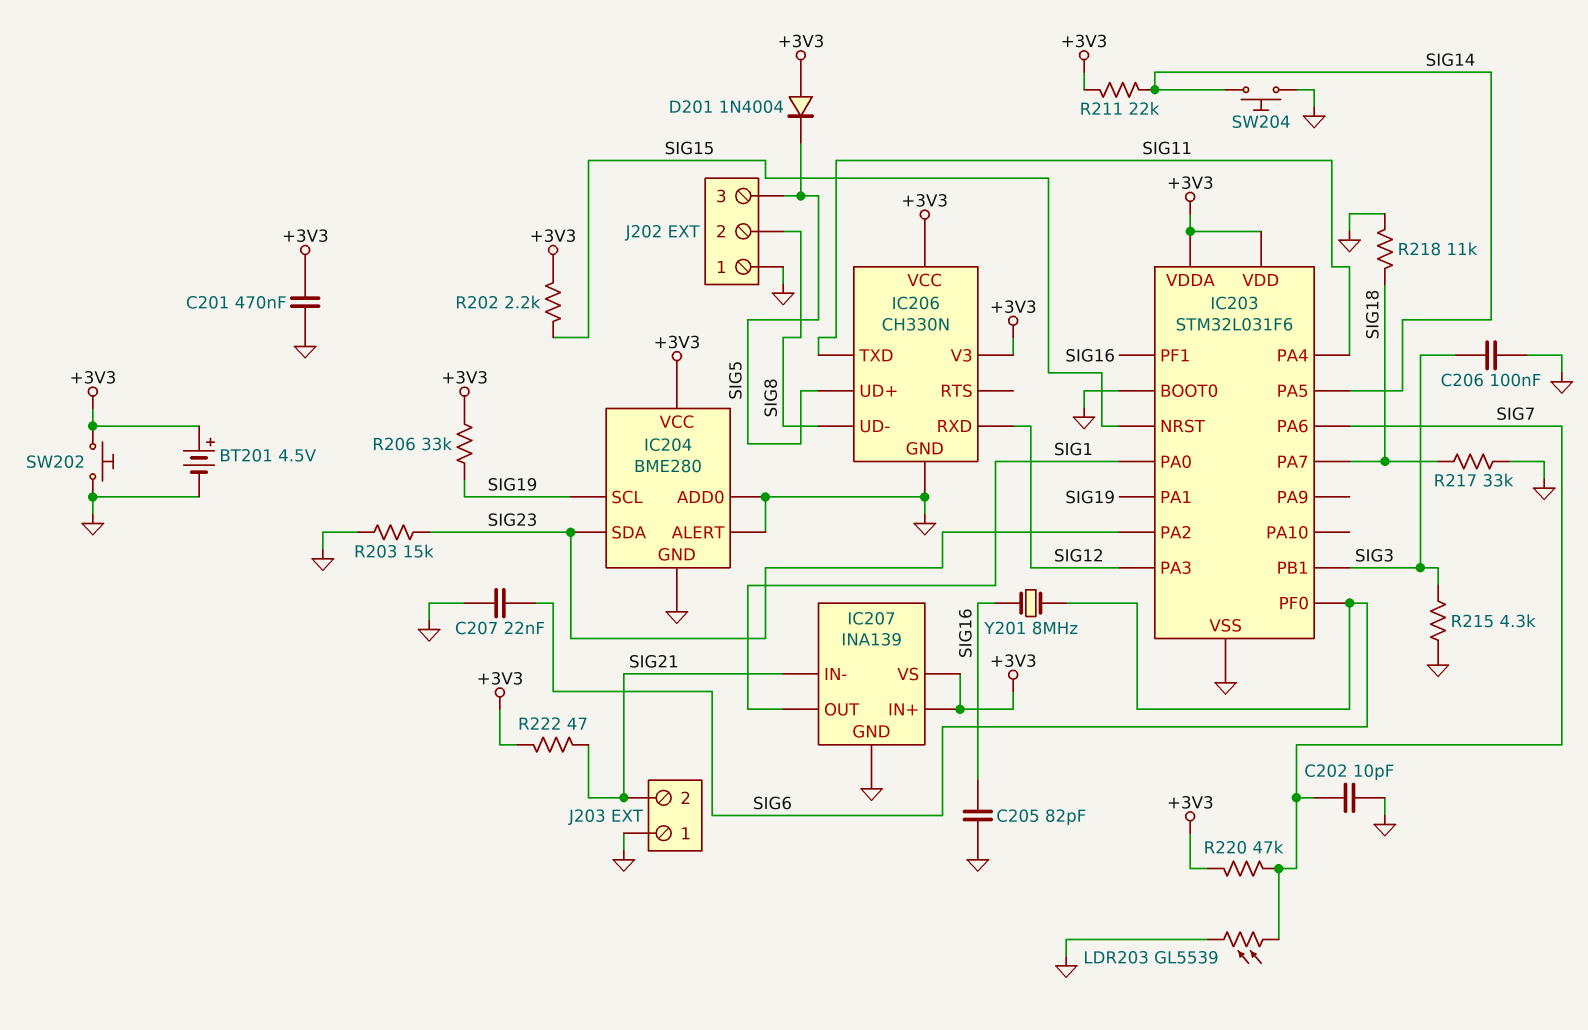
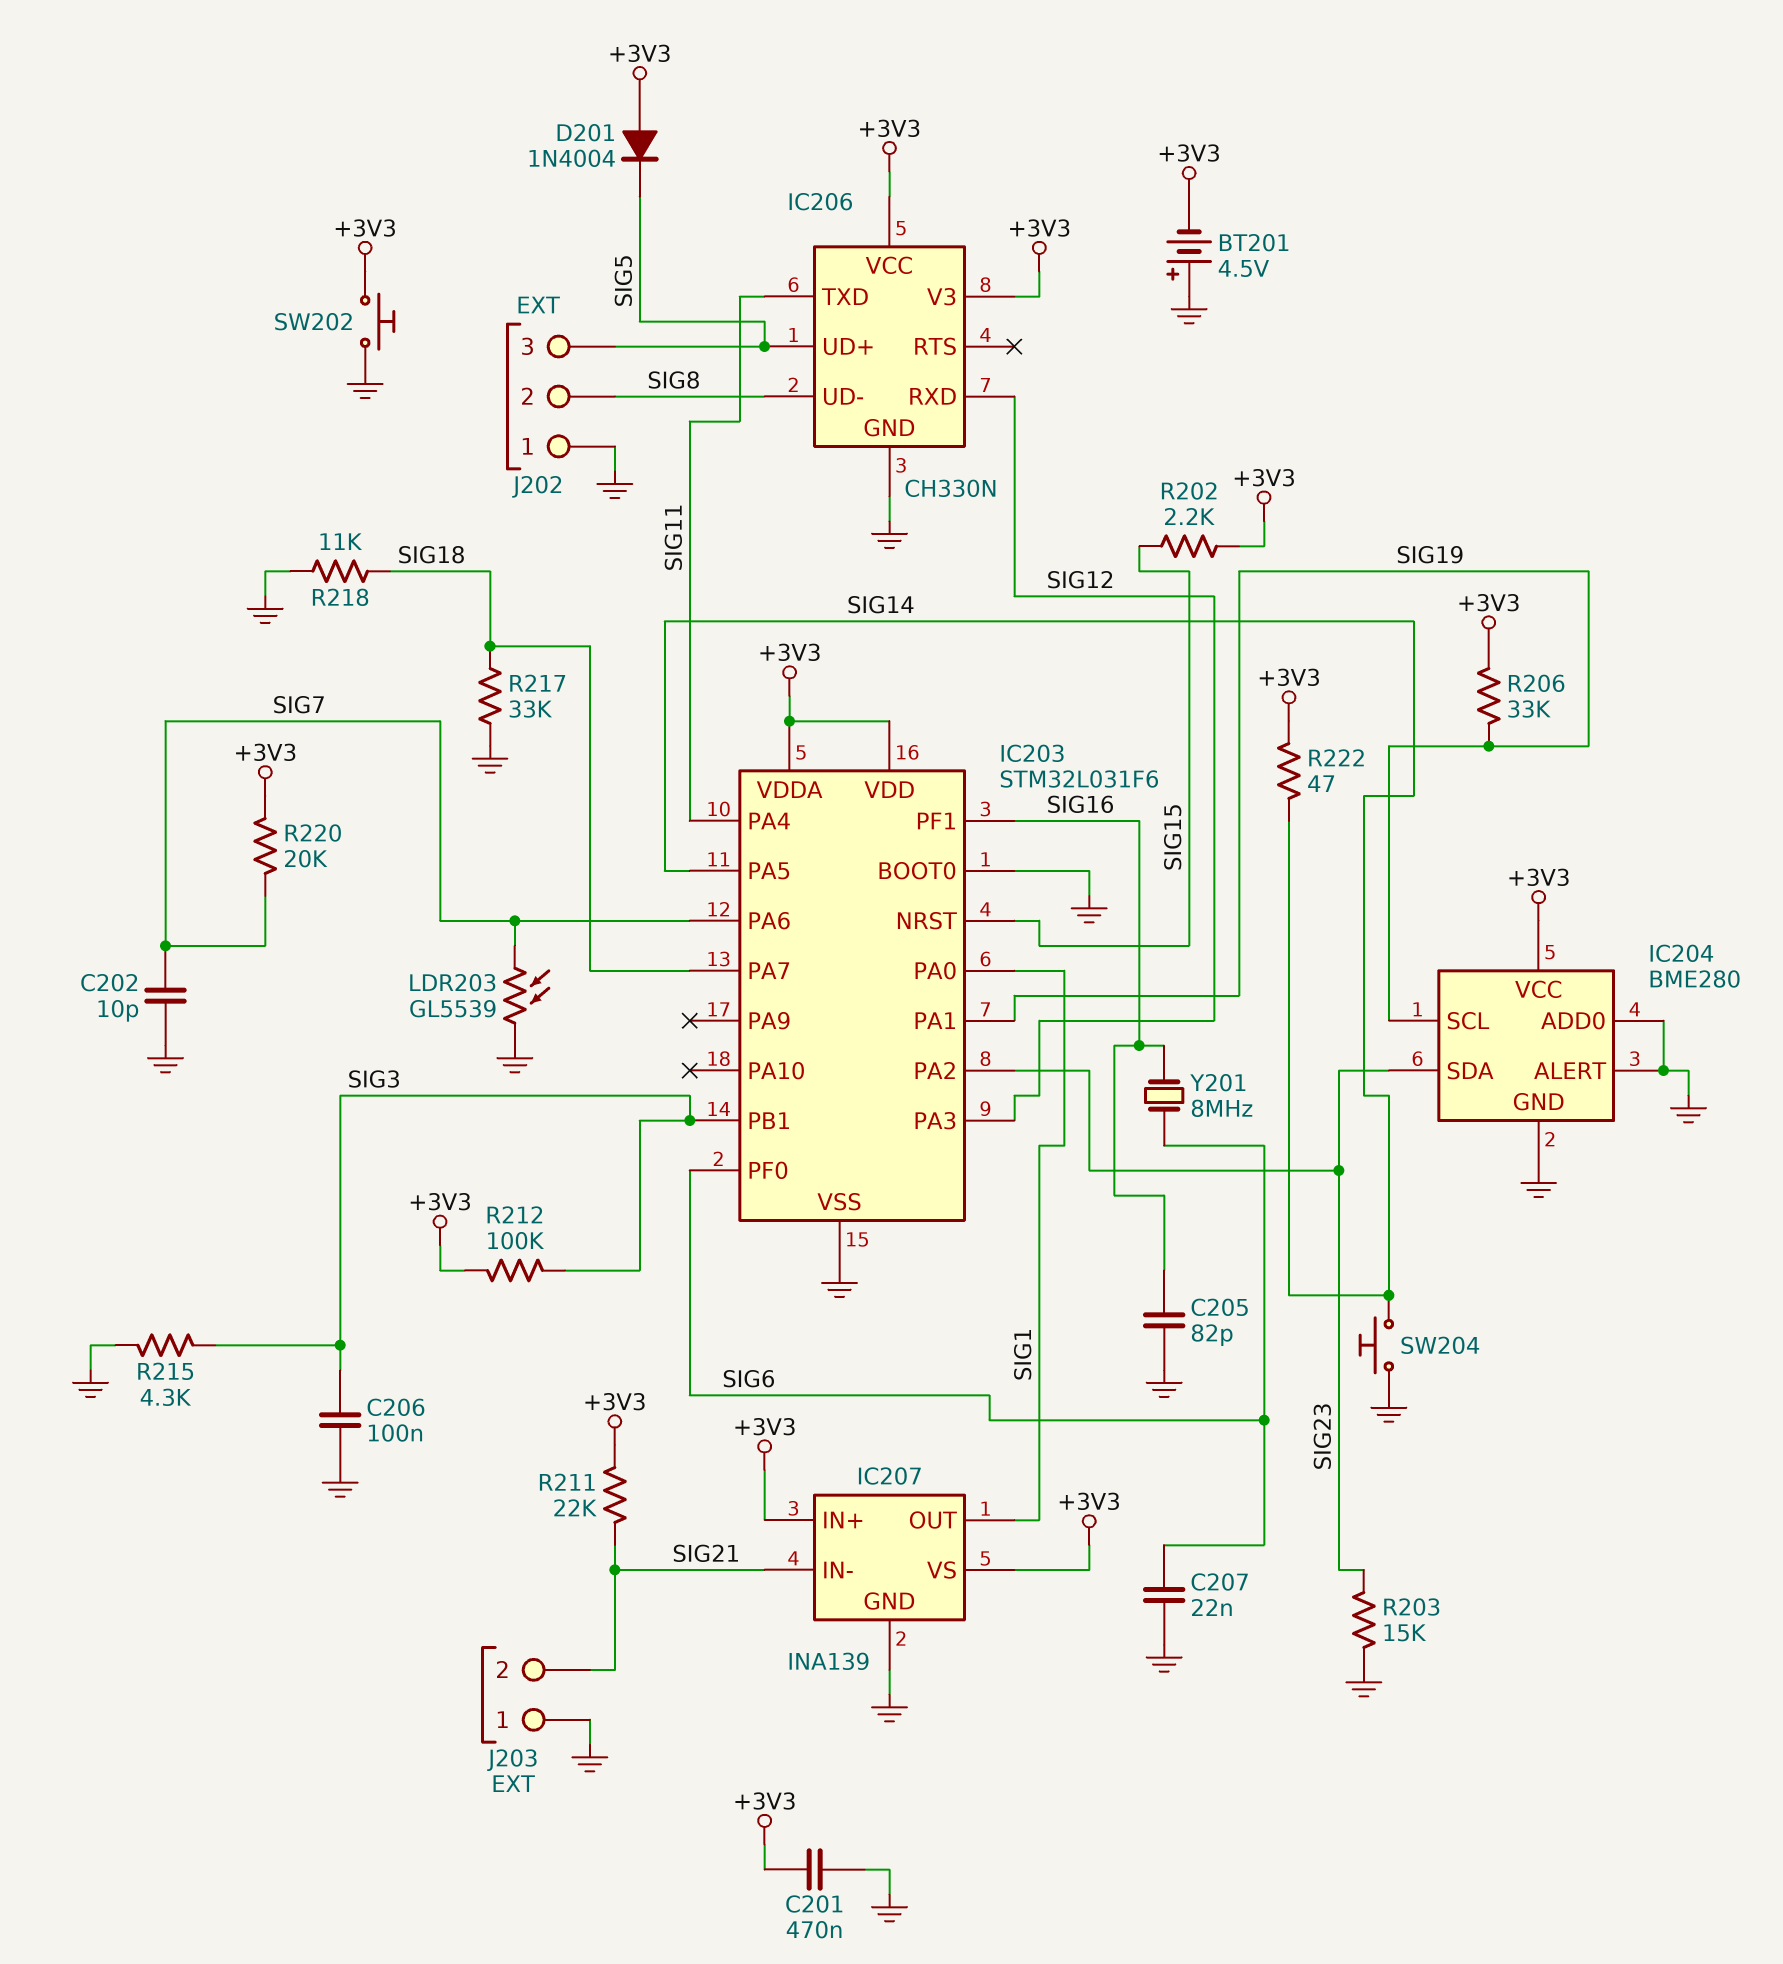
BT201: 4.5V (plus +3V3, minus GND) -> 4.5V (plus GND, minus +3V3)
R211: 22k (+3V3, SIG14) -> 22k (+3V3, SIG21)
R212: none -> 100k (+3V3, SIG3)
R220: 47k (+3V3, SIG7) -> 20k (+3V3, SIG7)
R222: 47 (+3V3, SIG21) -> 47 (+3V3, SIG14)

